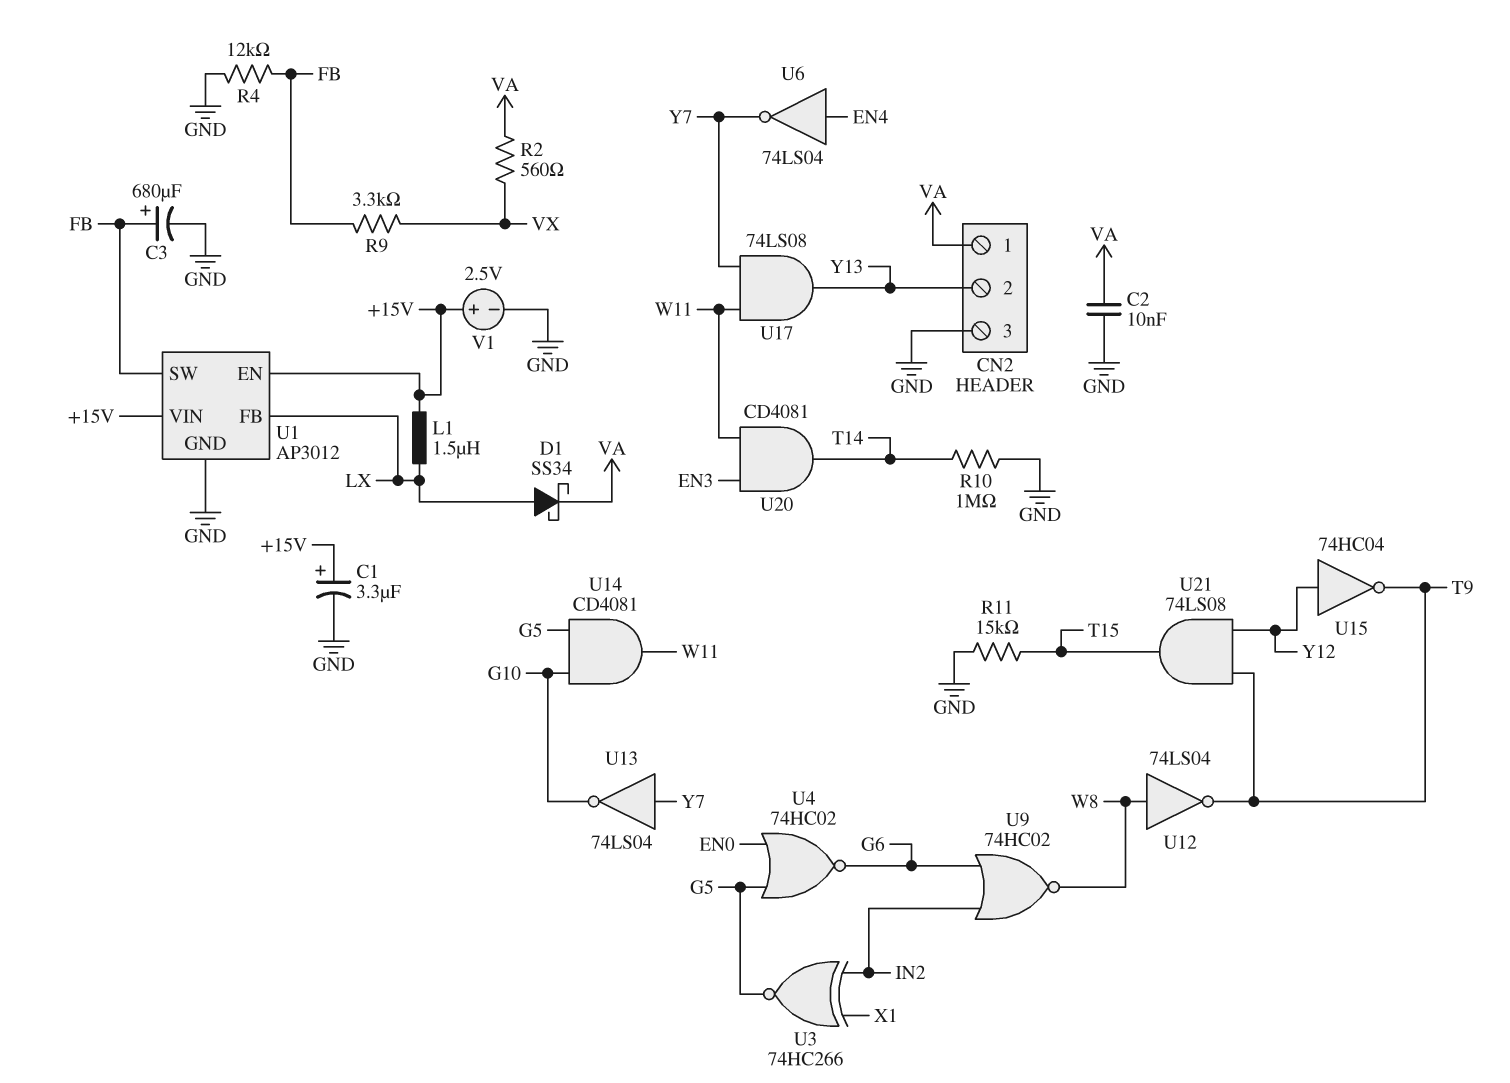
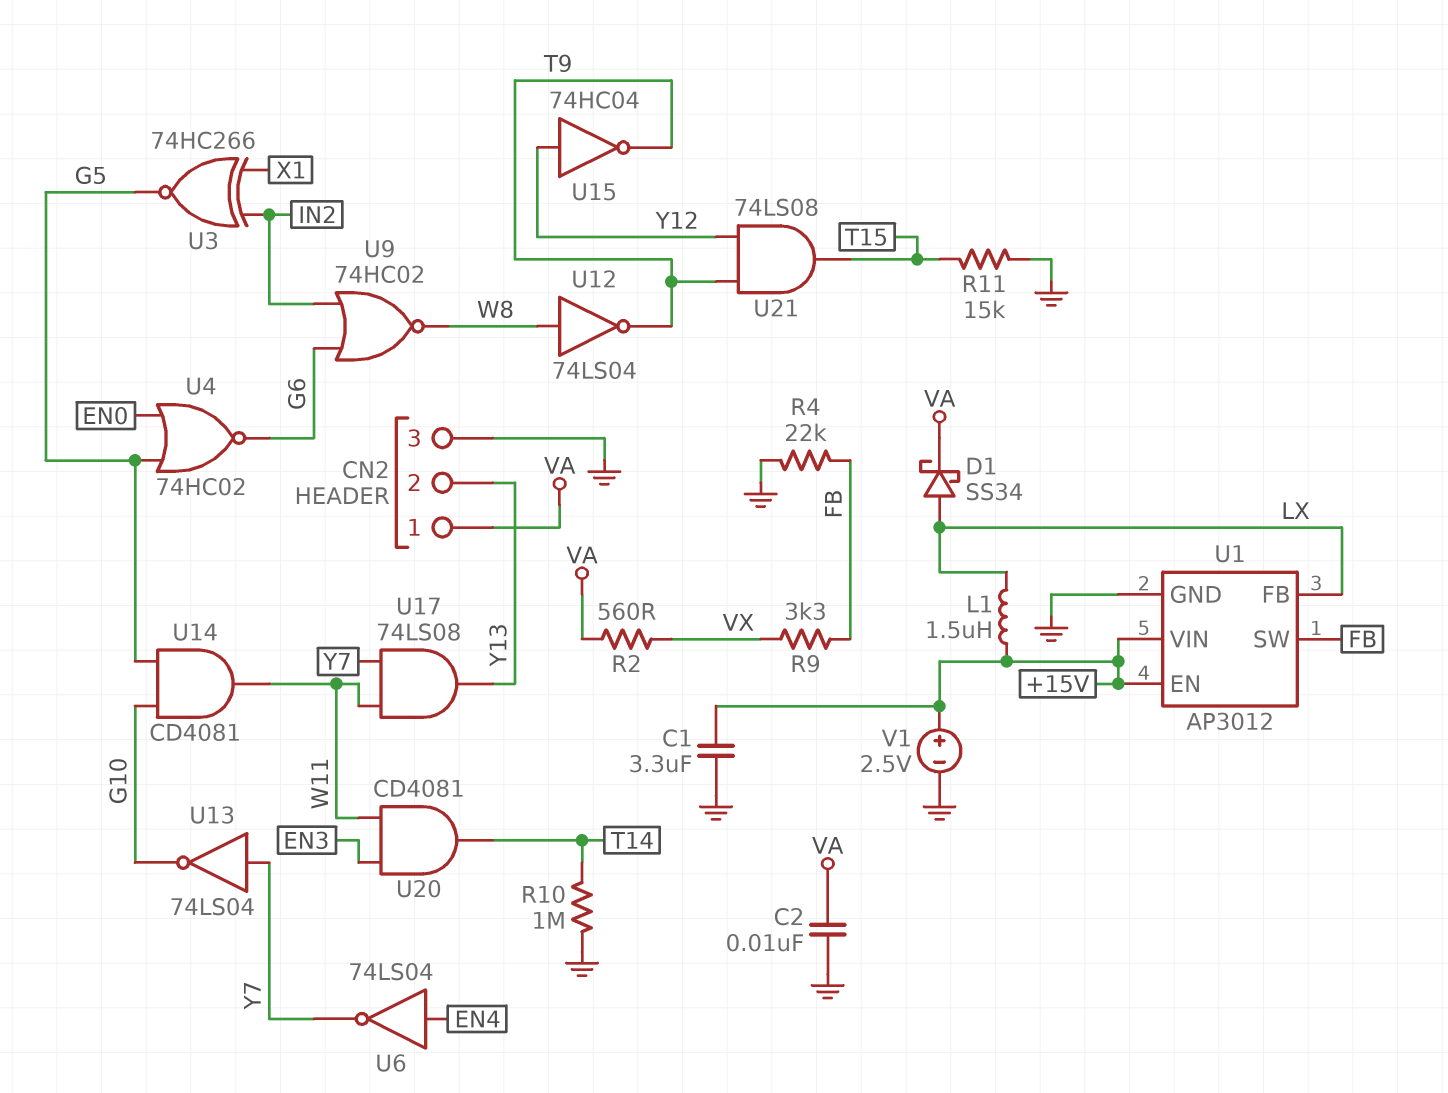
C1: 3.3uF (plus +15V, minus GND) -> 3.3uF (+15V, GND)
C3: 680uF (plus FB, minus GND) -> none
R4: 12k (FB, GND) -> 22k (FB, GND)

